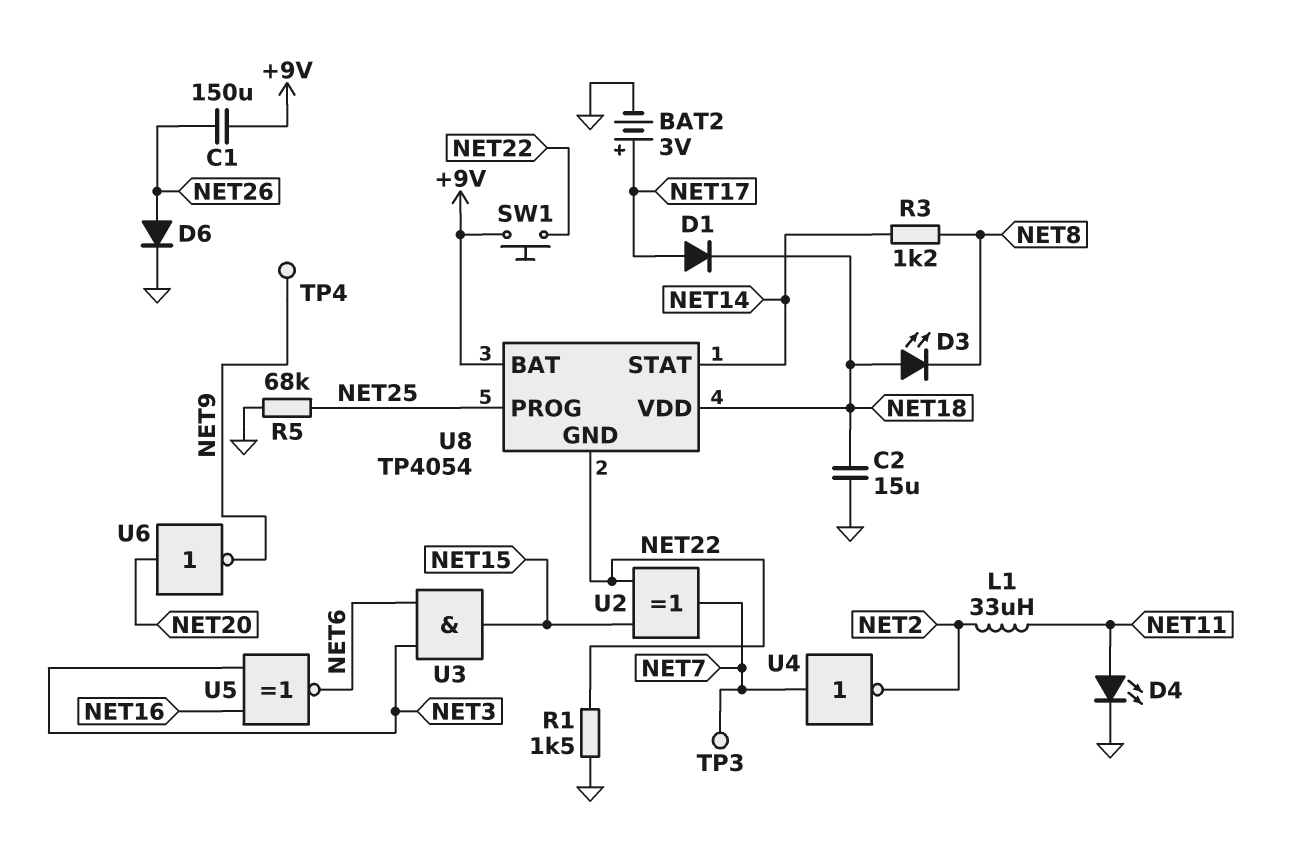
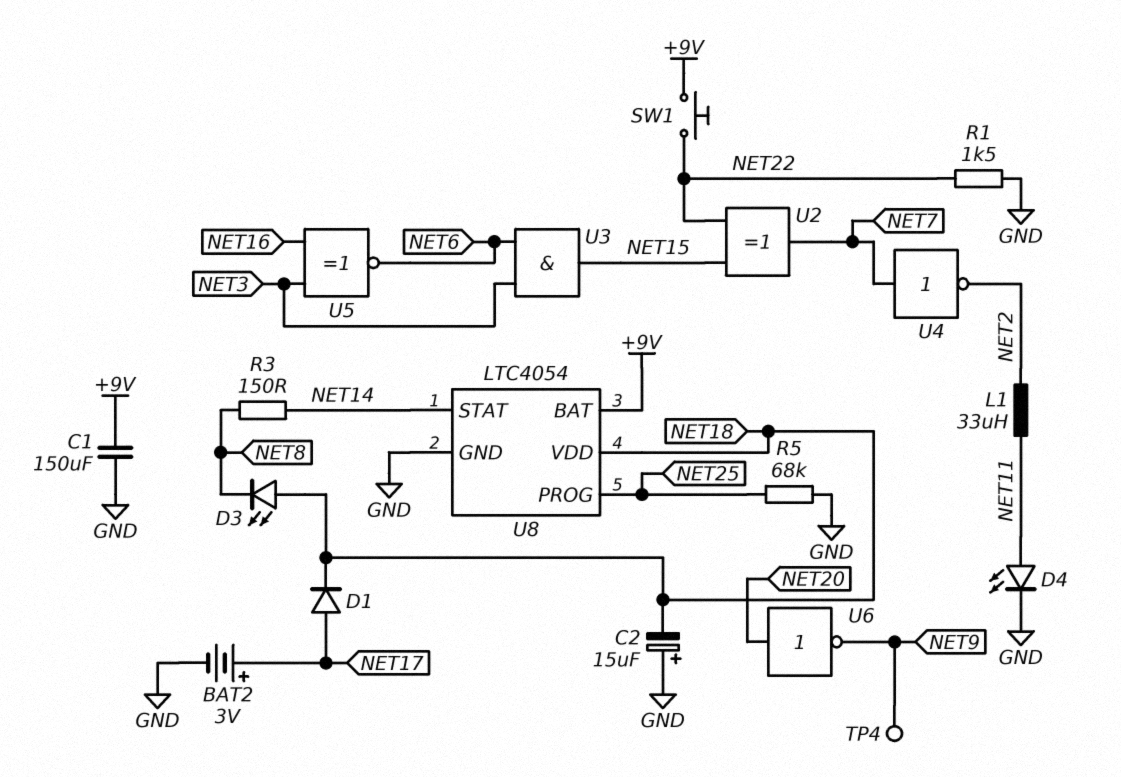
C1: 150uF (+9V, NET26) -> 150uF (+9V, GND)
C2: 15uF (GND, NET18) -> 15uF (plus GND, minus NET18)
D6: diode (A NET26, K GND) -> none
R3: 1.2k (NET8, NET14) -> 150 (NET8, NET14)
TP3: test point (NET7) -> none
U8: TP4054 -> LTC4054
U8 pin GND: NET22 -> GND

